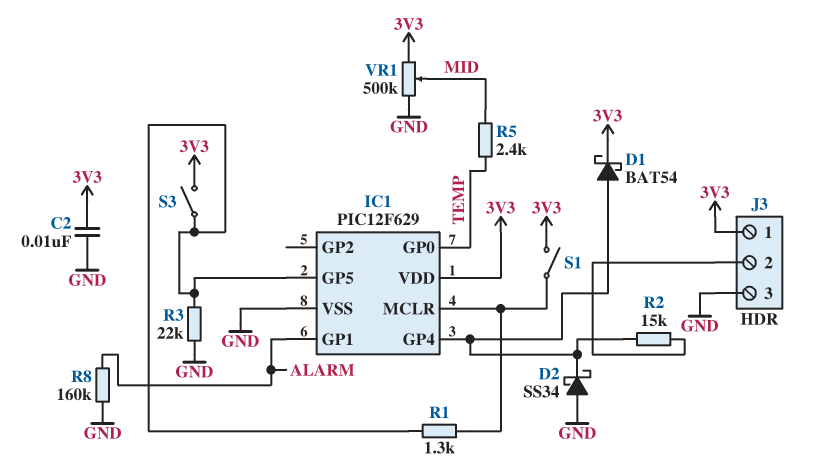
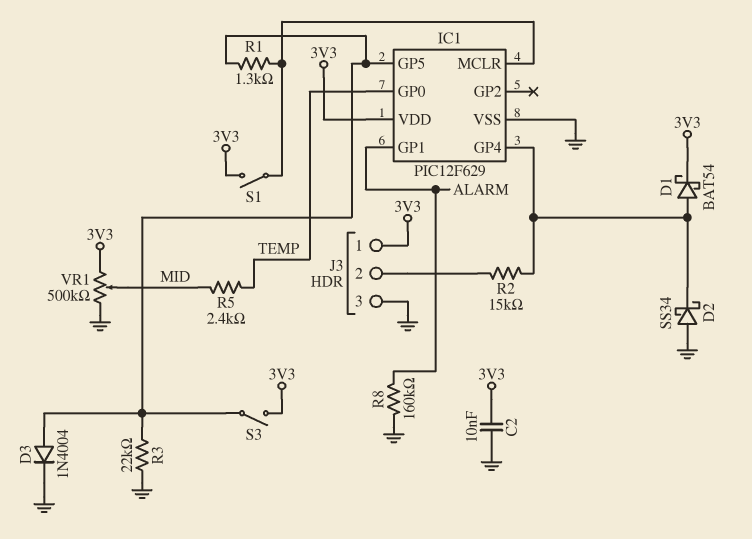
D3: none -> diode 1N4004 (A IC1/GP5, K GND)

